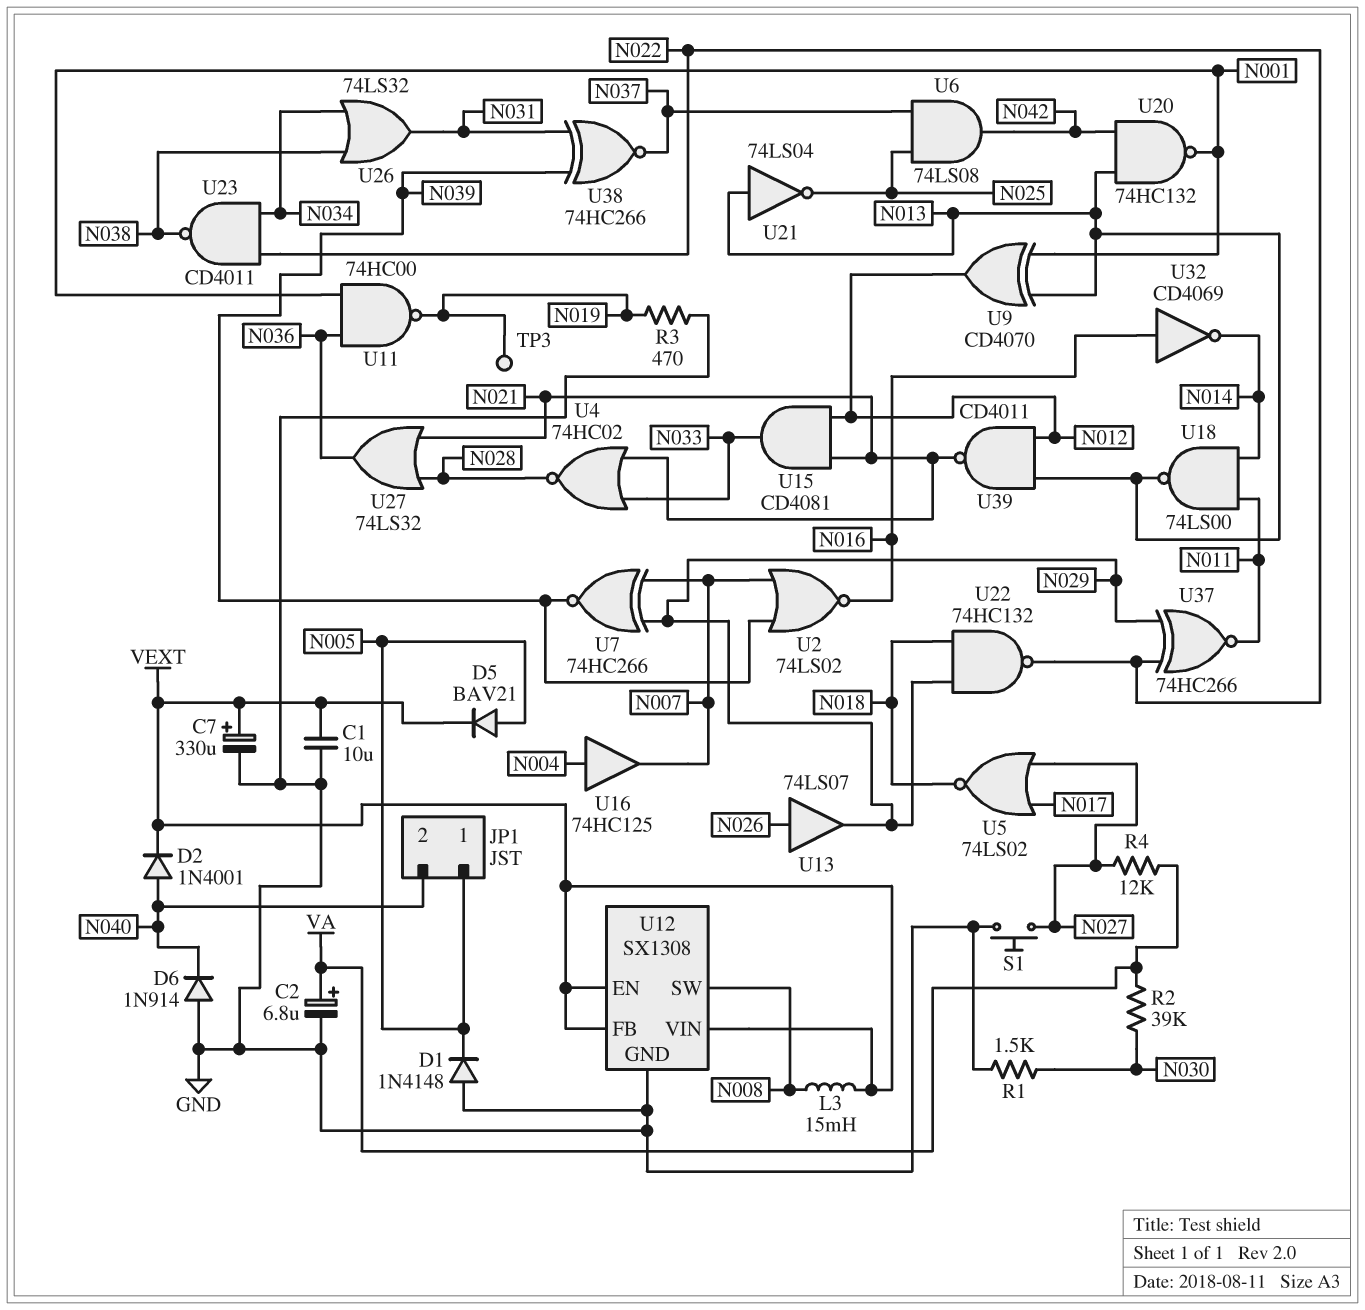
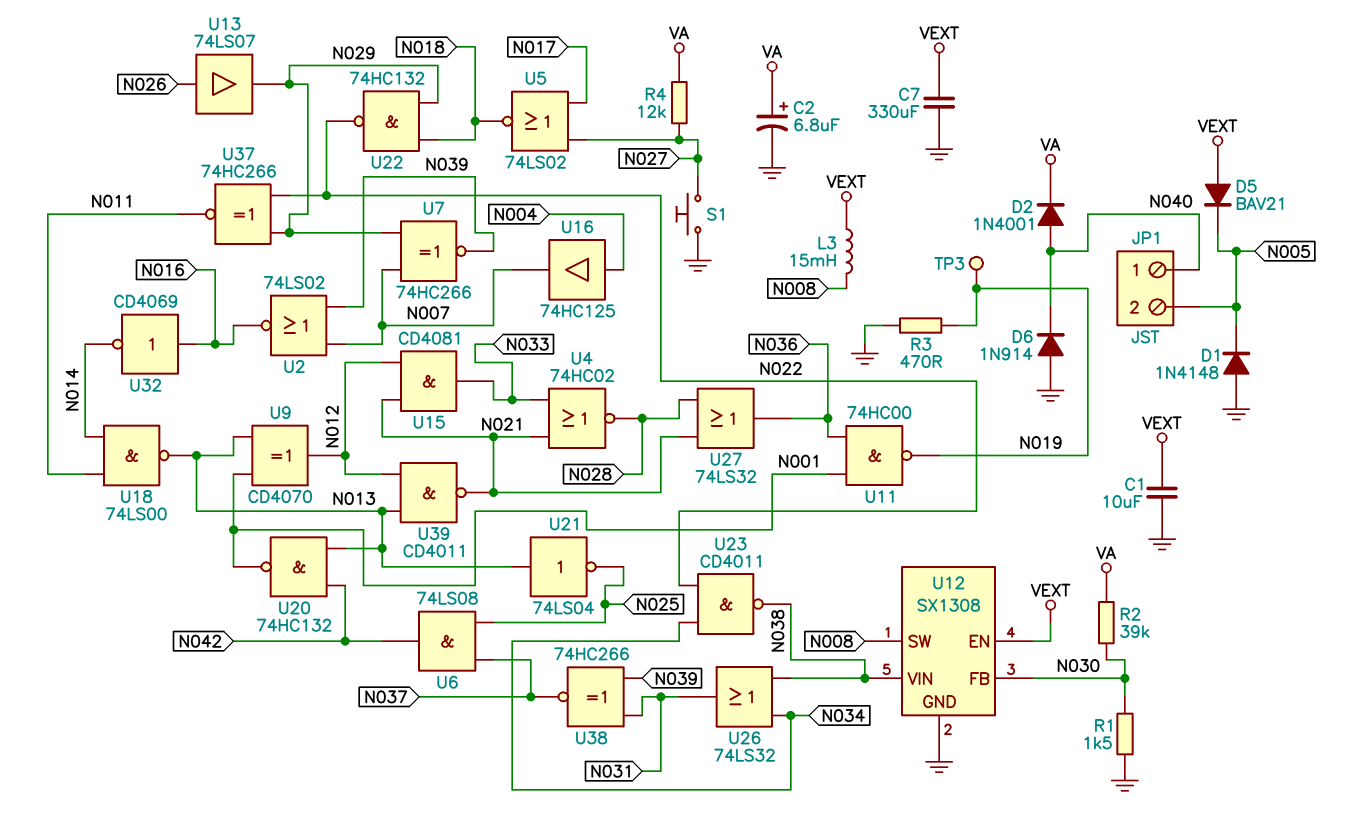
C7: 330uF (plus VEXT, minus GND) -> 330uF (GND, VEXT)
D2: diode 1N4001 (A N040, K VEXT) -> diode 1N4001 (A N040, K VA)
D5: diode BAV21 (A N005, K VEXT) -> diode BAV21 (A VEXT, K N005)
JP1 pin 1: N005 -> N040
JP1 pin 2: N040 -> N005
U12 pin FB: VEXT -> N030
U12 pin VIN: VEXT -> N038

